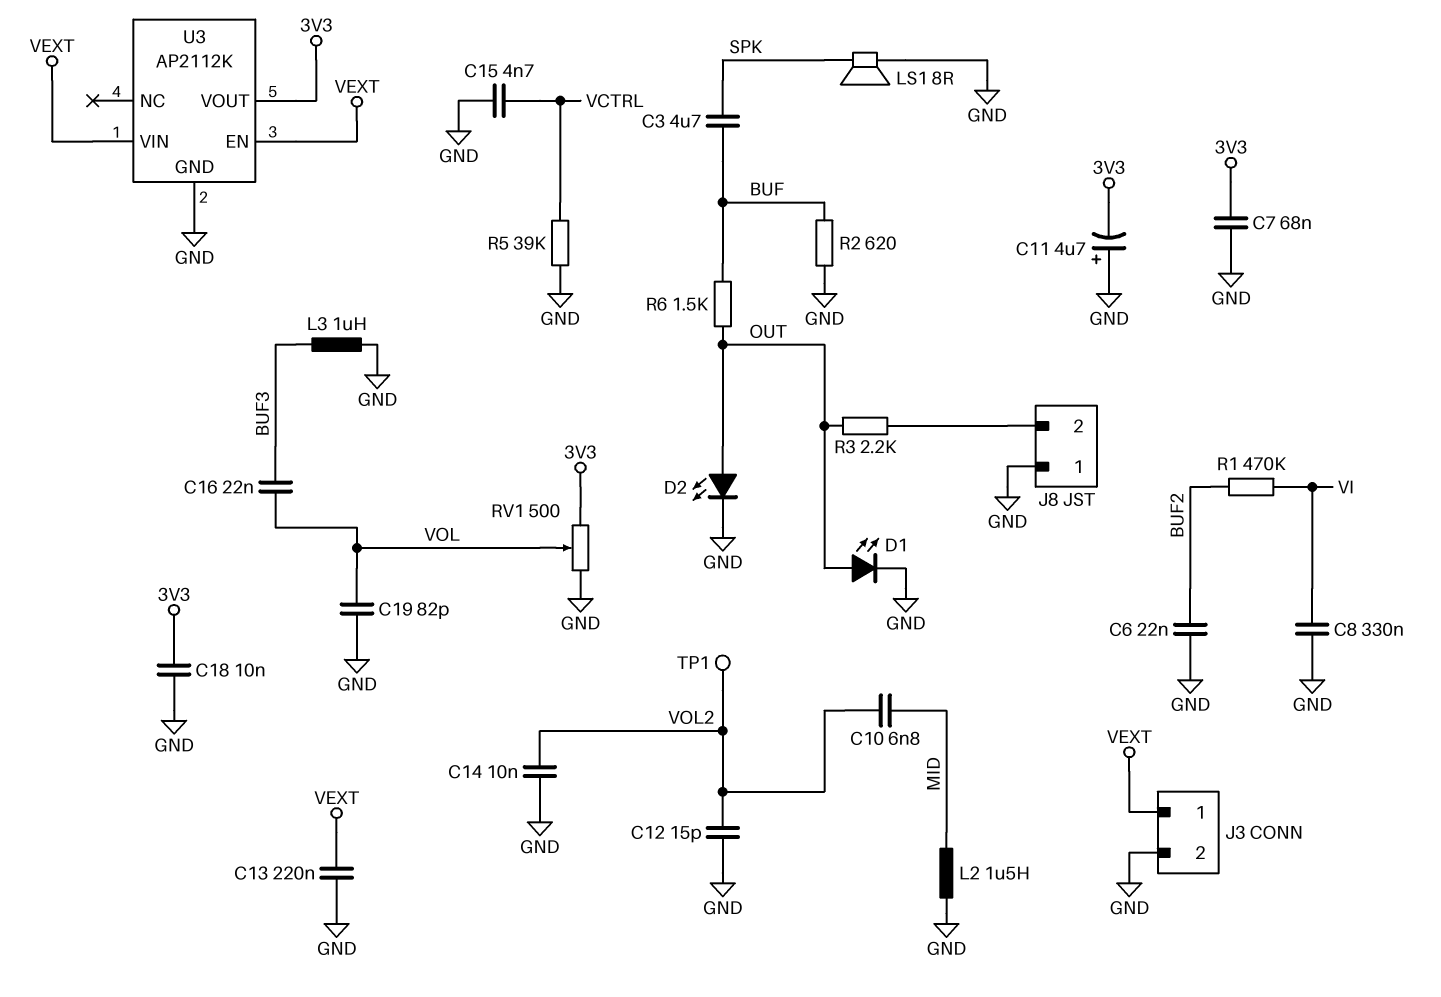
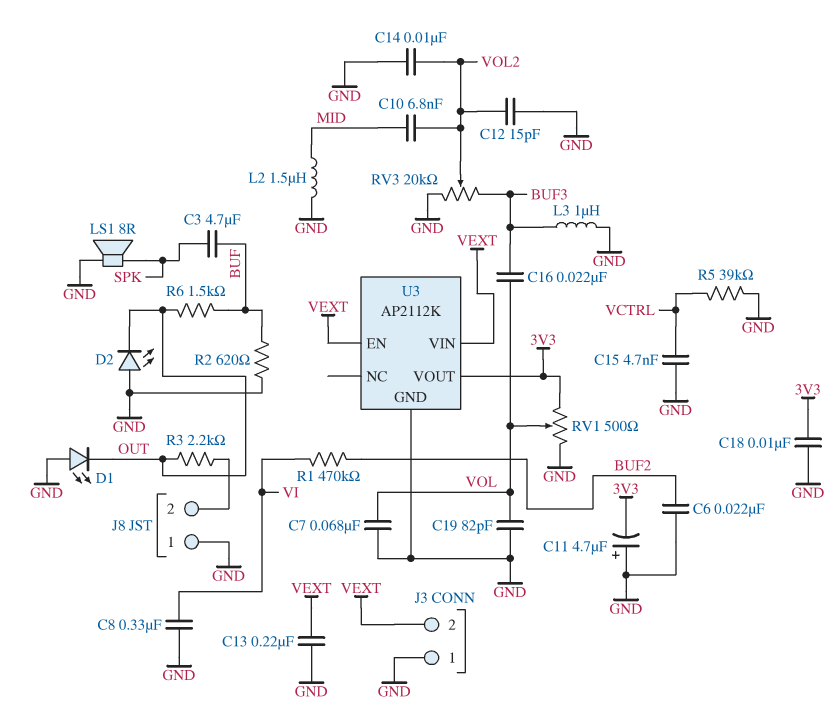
C7: 68nF (3V3, GND) -> 68nF (GND, VOL)
D1: LED (A OUT, K GND) -> LED (A GND, K OUT)
D2: LED (A OUT, K GND) -> LED (A GND, K OUT)
J3 pin 1: VEXT -> GND
J3 pin 2: GND -> VEXT
RV3: none -> 20k (BUF3, GND, wiper VOL2)
TP1: test point (VOL2) -> none

